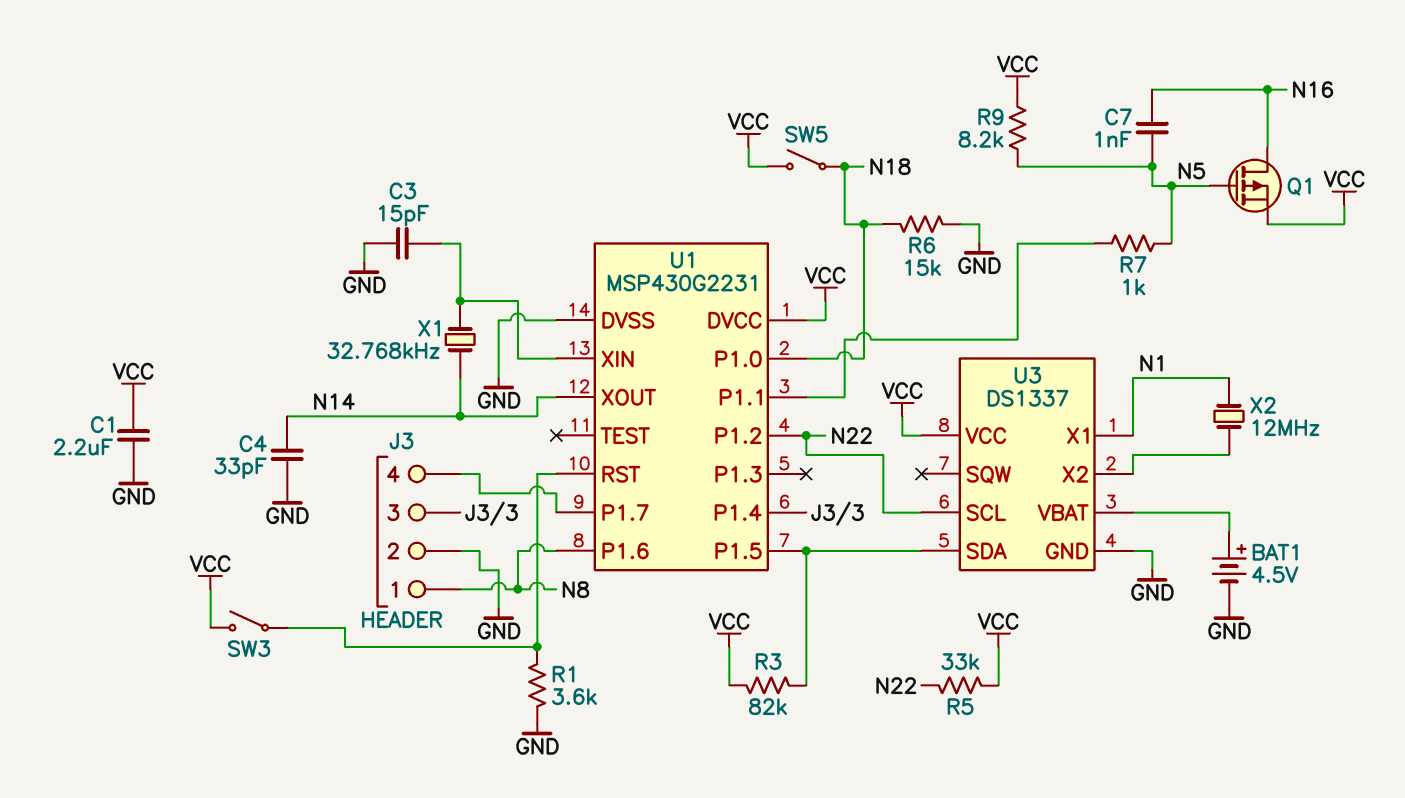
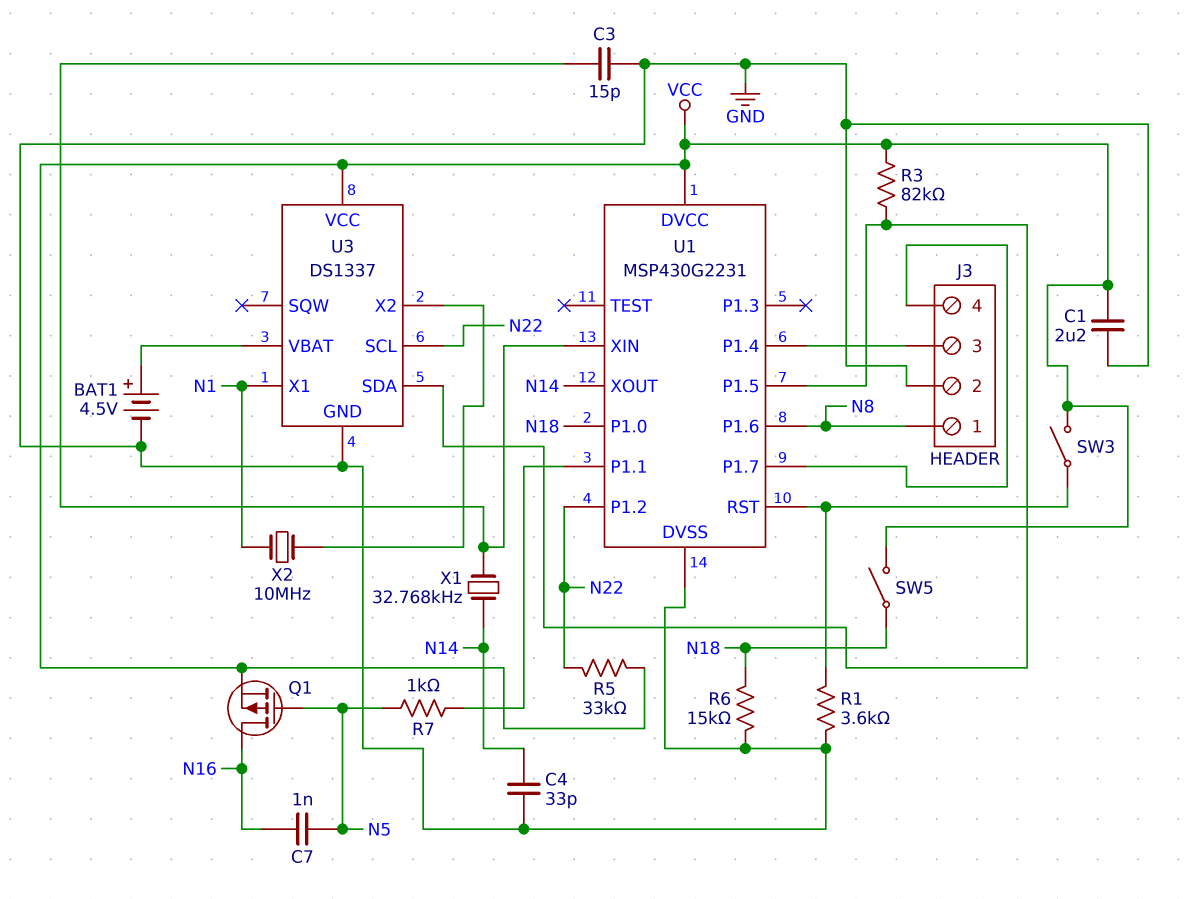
R9: 8.2k (N5, VCC) -> none
X2: 12MHz (N1, U3/X2) -> 10MHz (N1, U3/X2)

